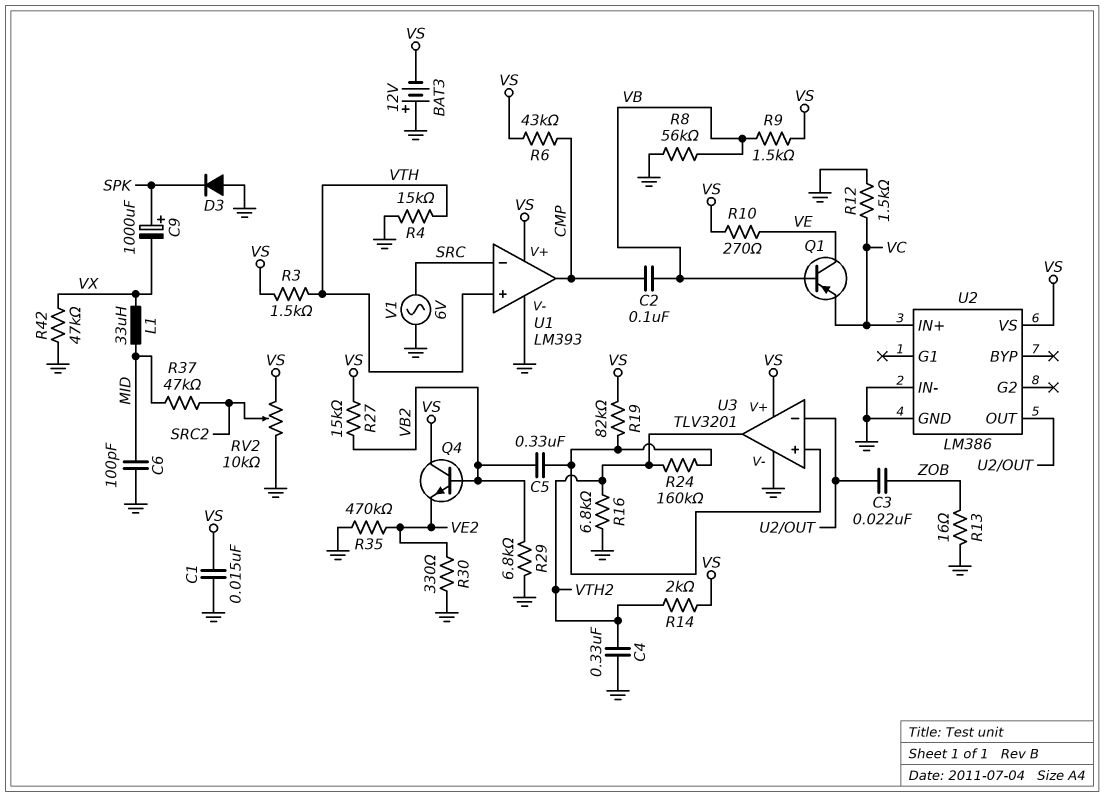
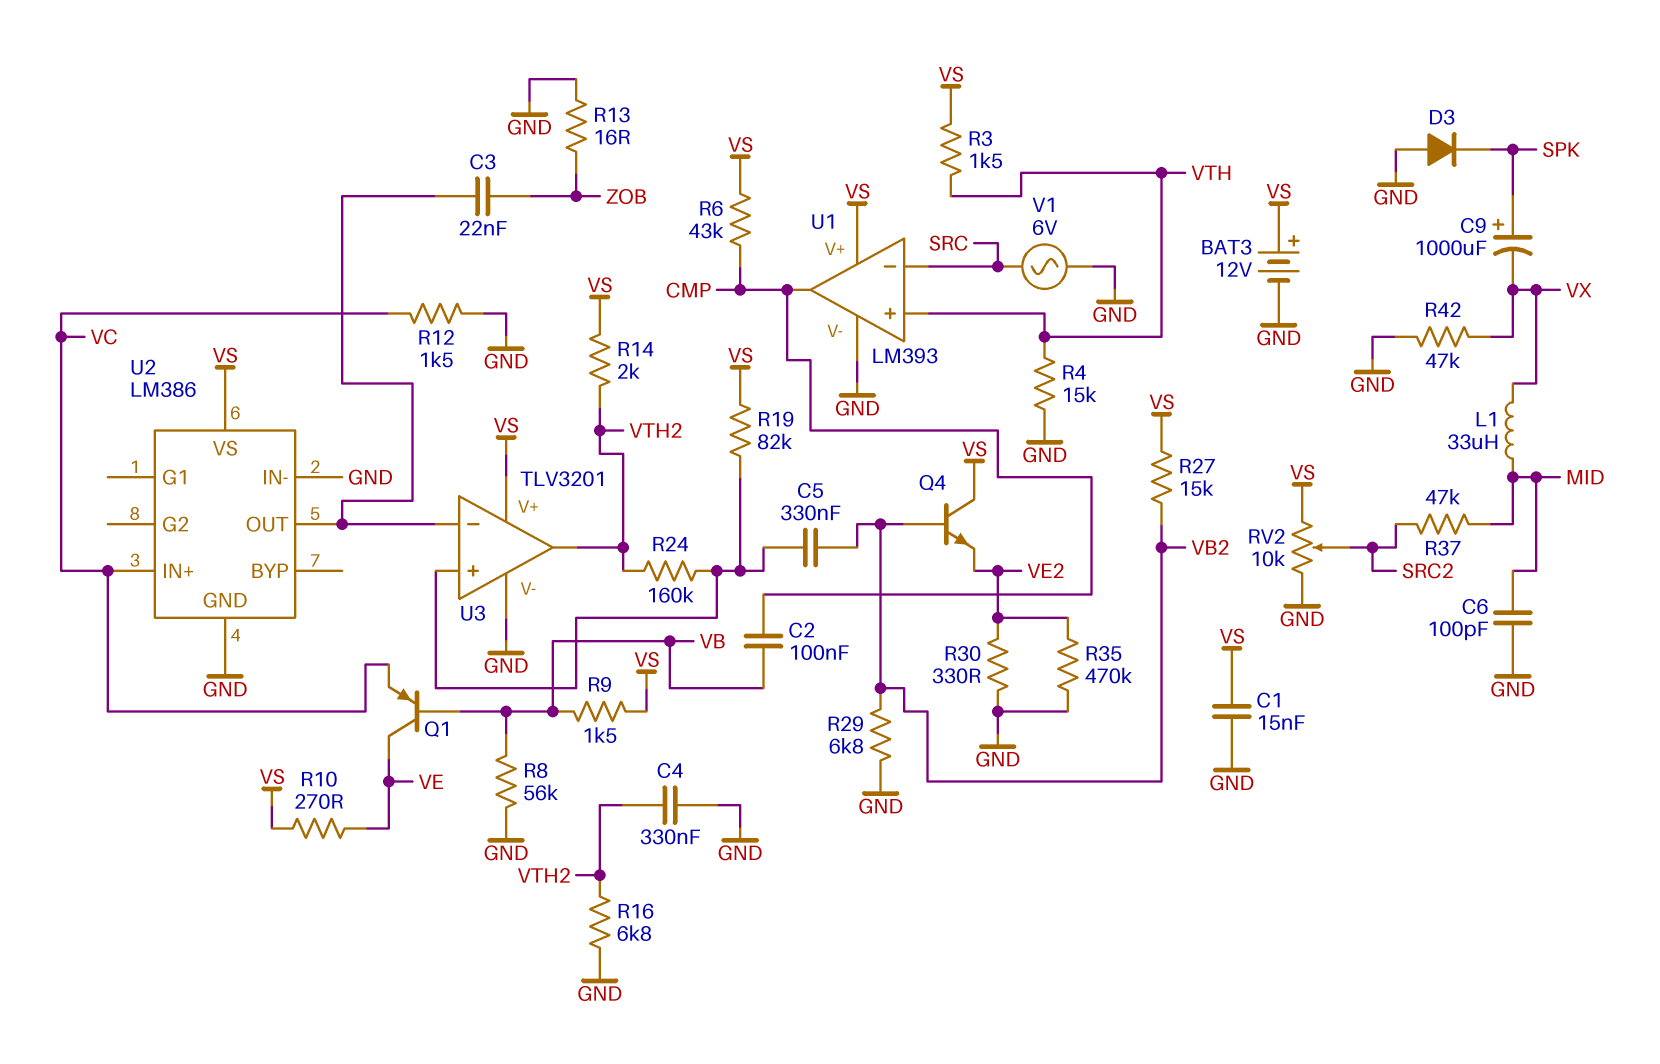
BAT3: 12V (plus GND, minus VS) -> 12V (plus VS, minus GND)

